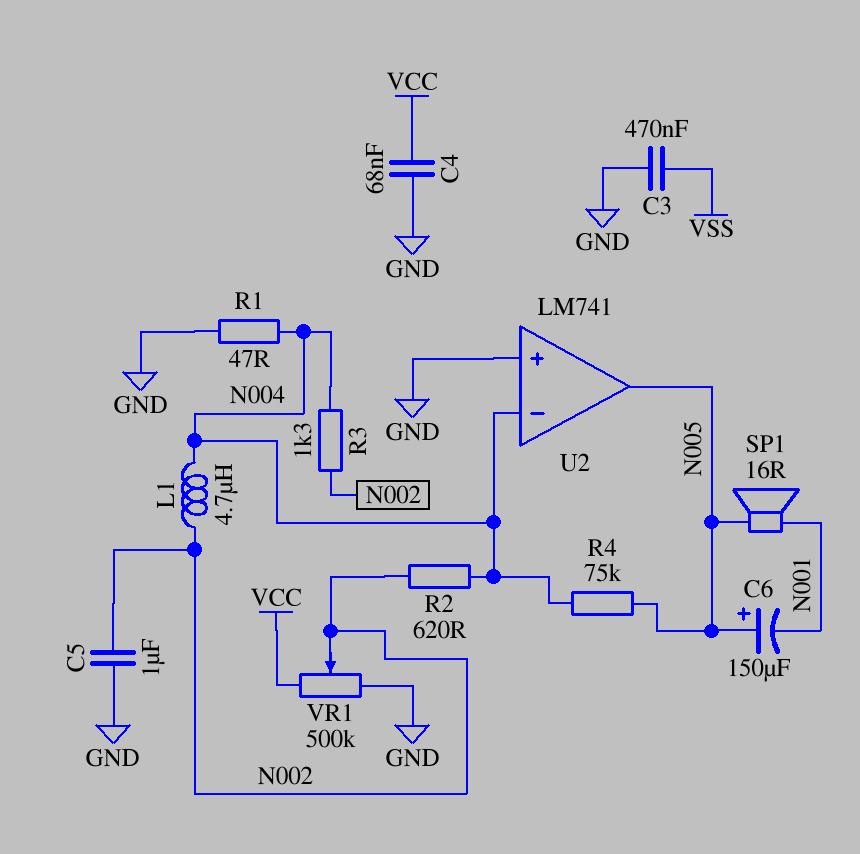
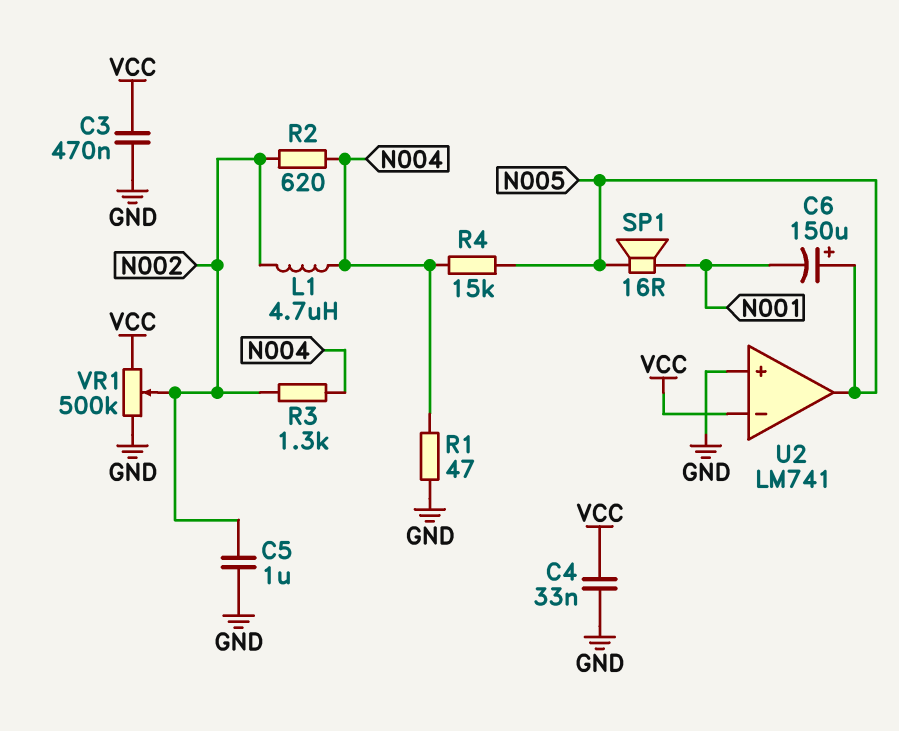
C3: 470nF (GND, VSS) -> 470nF (GND, VCC)
C4: 68nF (GND, VCC) -> 33nF (GND, VCC)
R4: 75k (N004, N005) -> 15k (N004, N005)
U2 pin in-: N004 -> VCC

